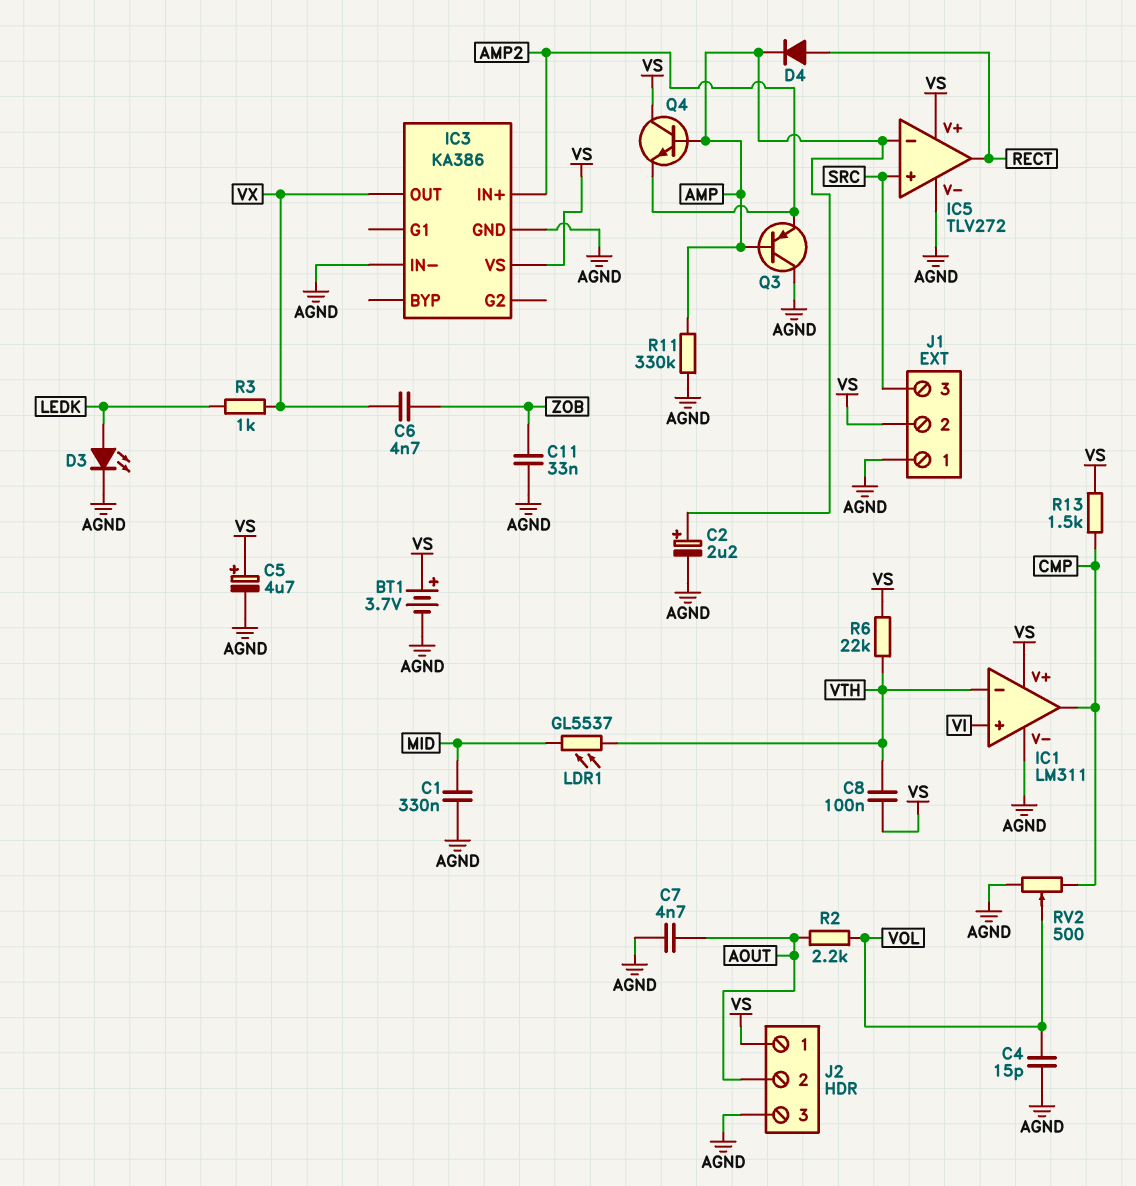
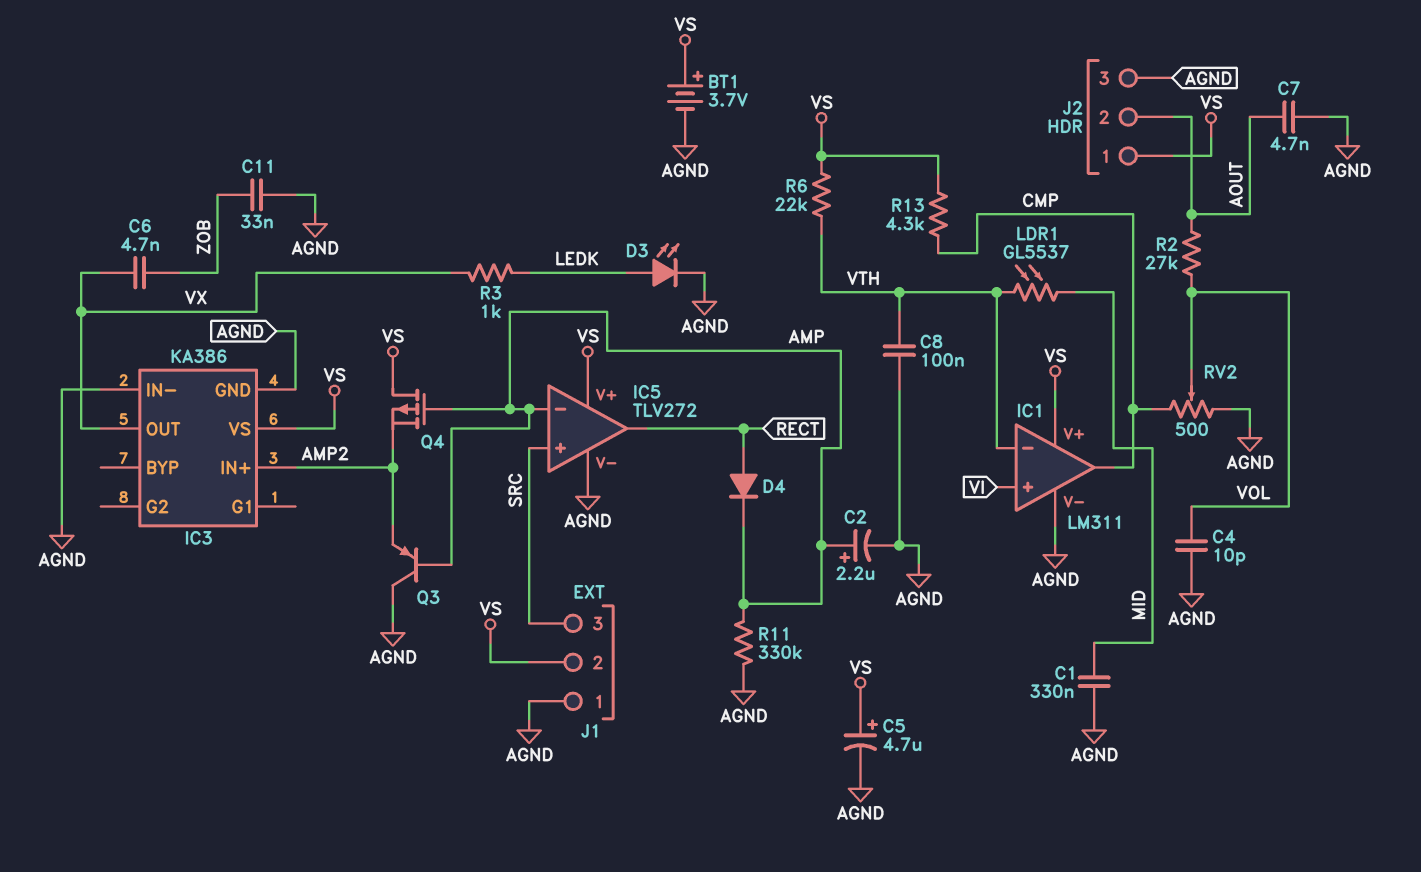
C4: 15pF (AGND, VOL) -> 10pF (AGND, VOL)
C8: 100nF (VS, VTH) -> 100nF (AGND, VTH)
Q4: NPN (B AMP, C VS, E AMP2) -> PMOS (G AMP, D VS, S AMP2)
R2: 2.2k (AOUT, VOL) -> 27k (AOUT, VOL)
R13: 1.5k (CMP, VS) -> 4.3k (CMP, VS)

